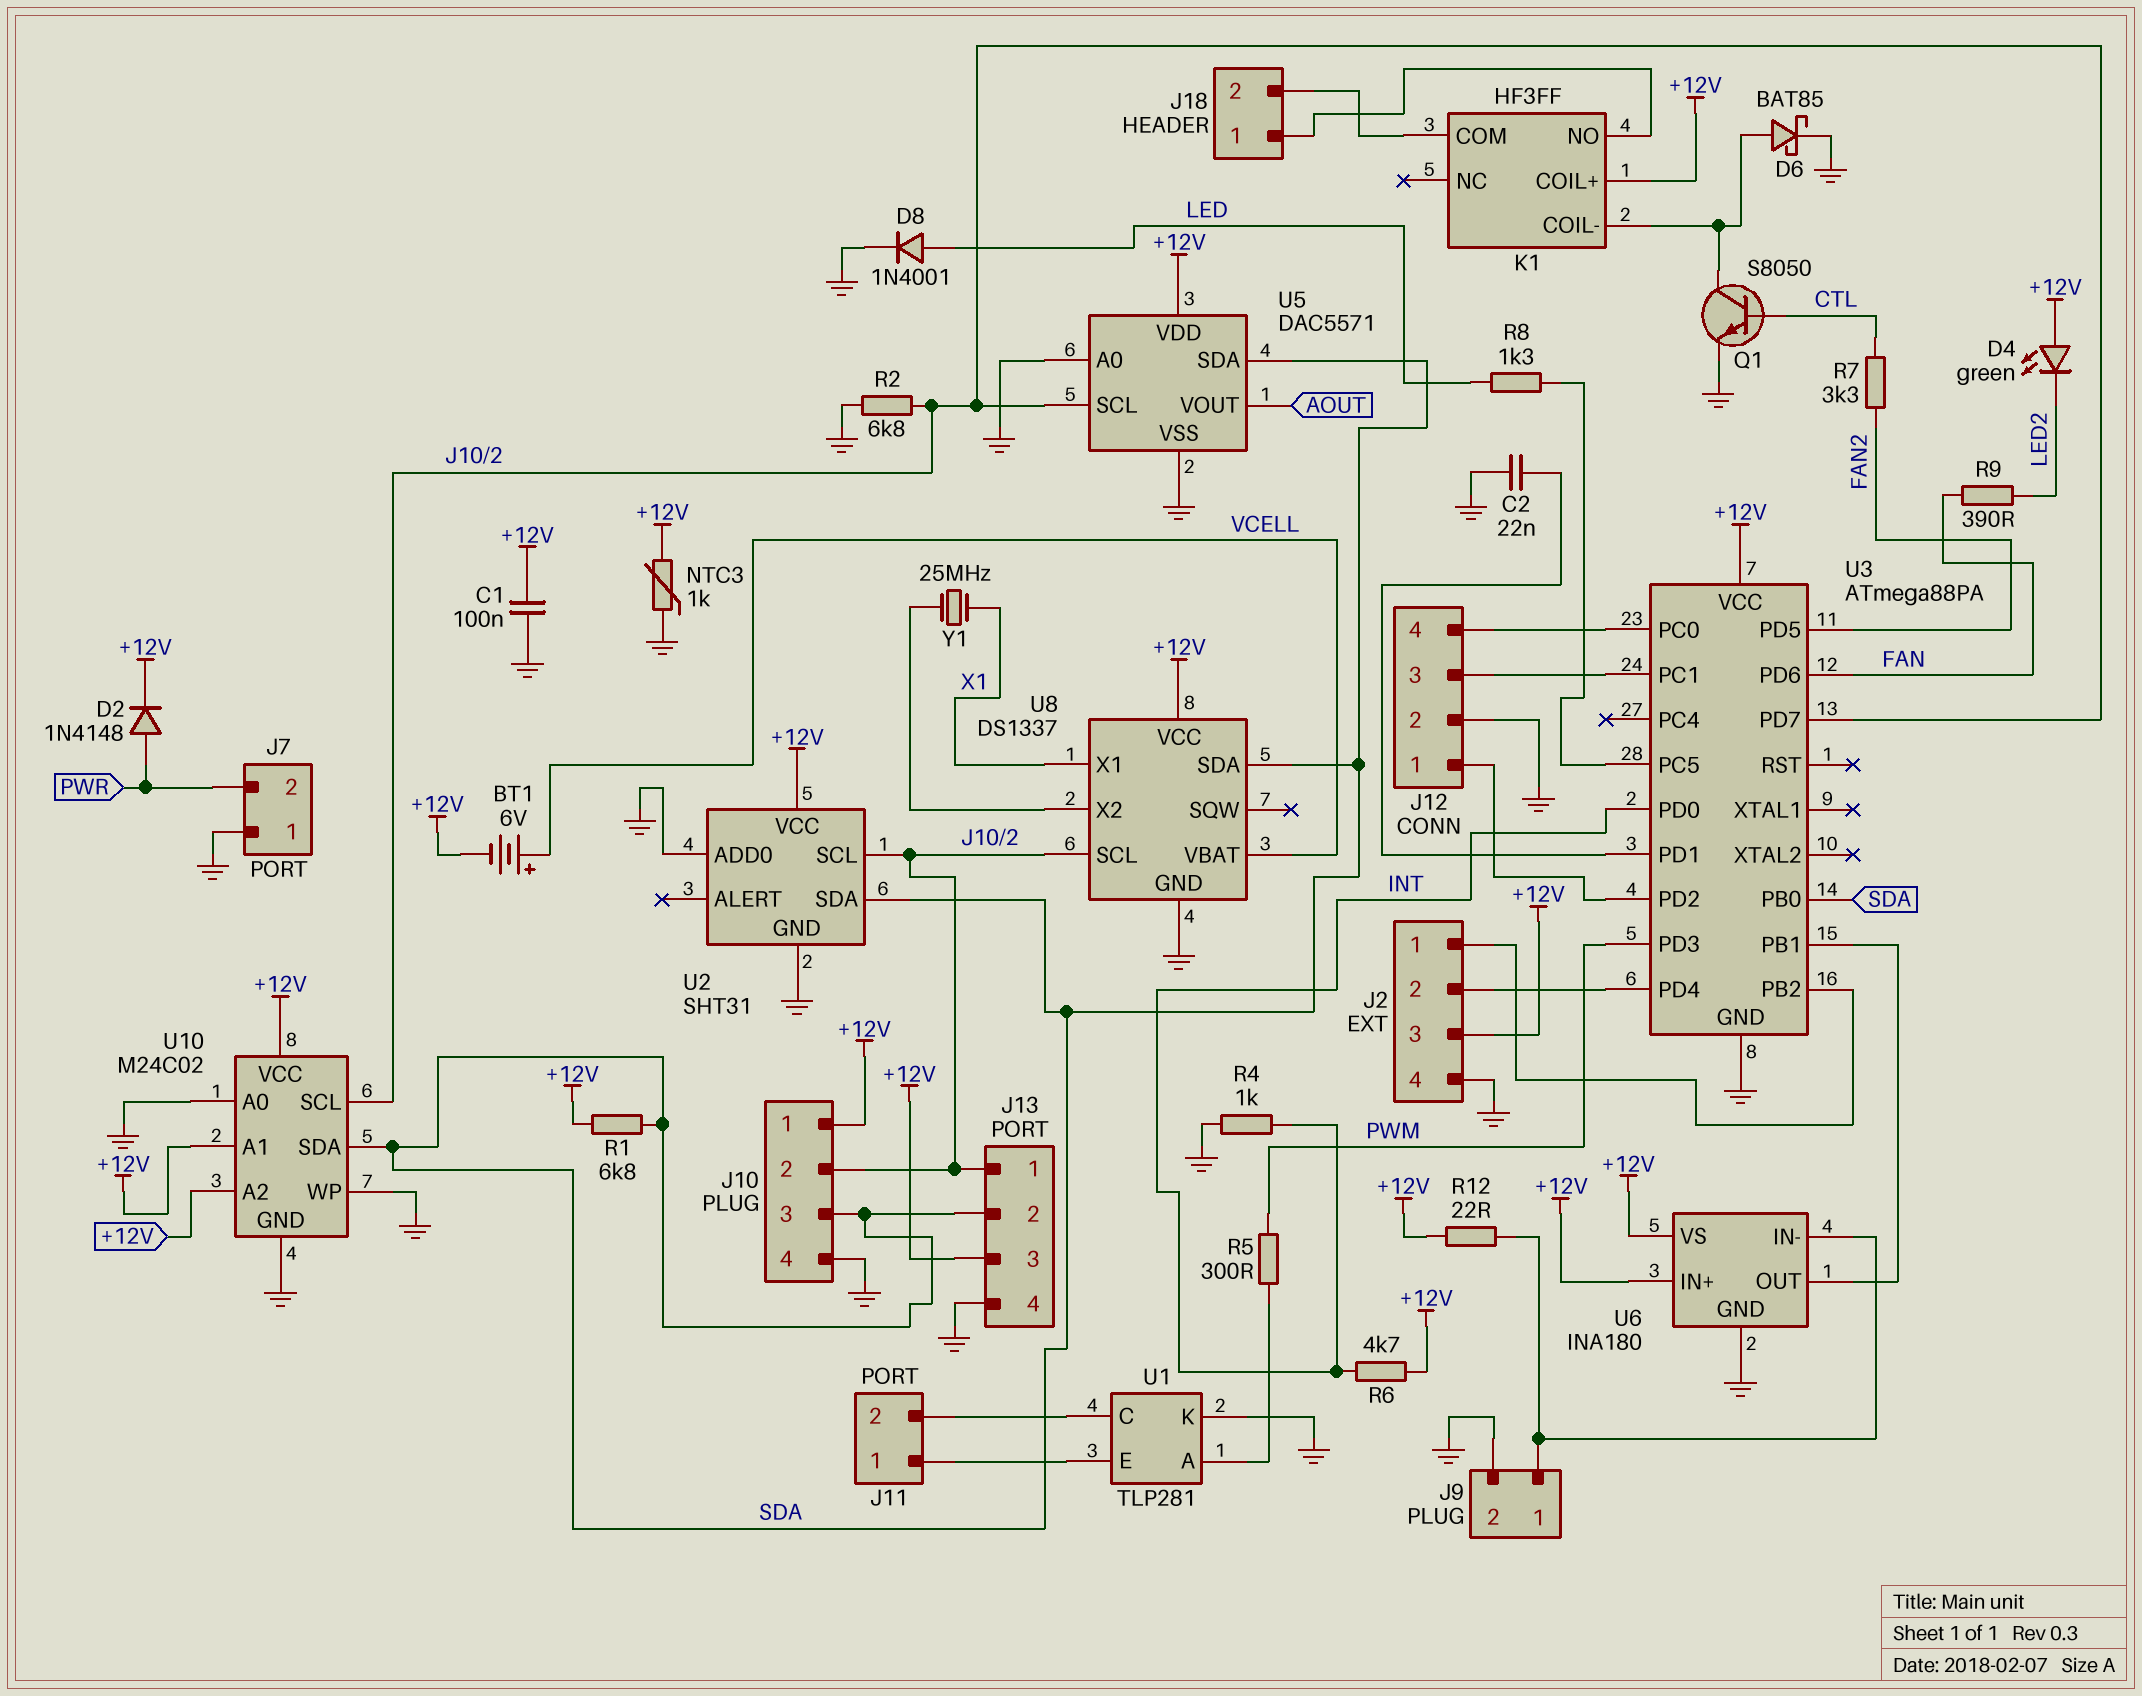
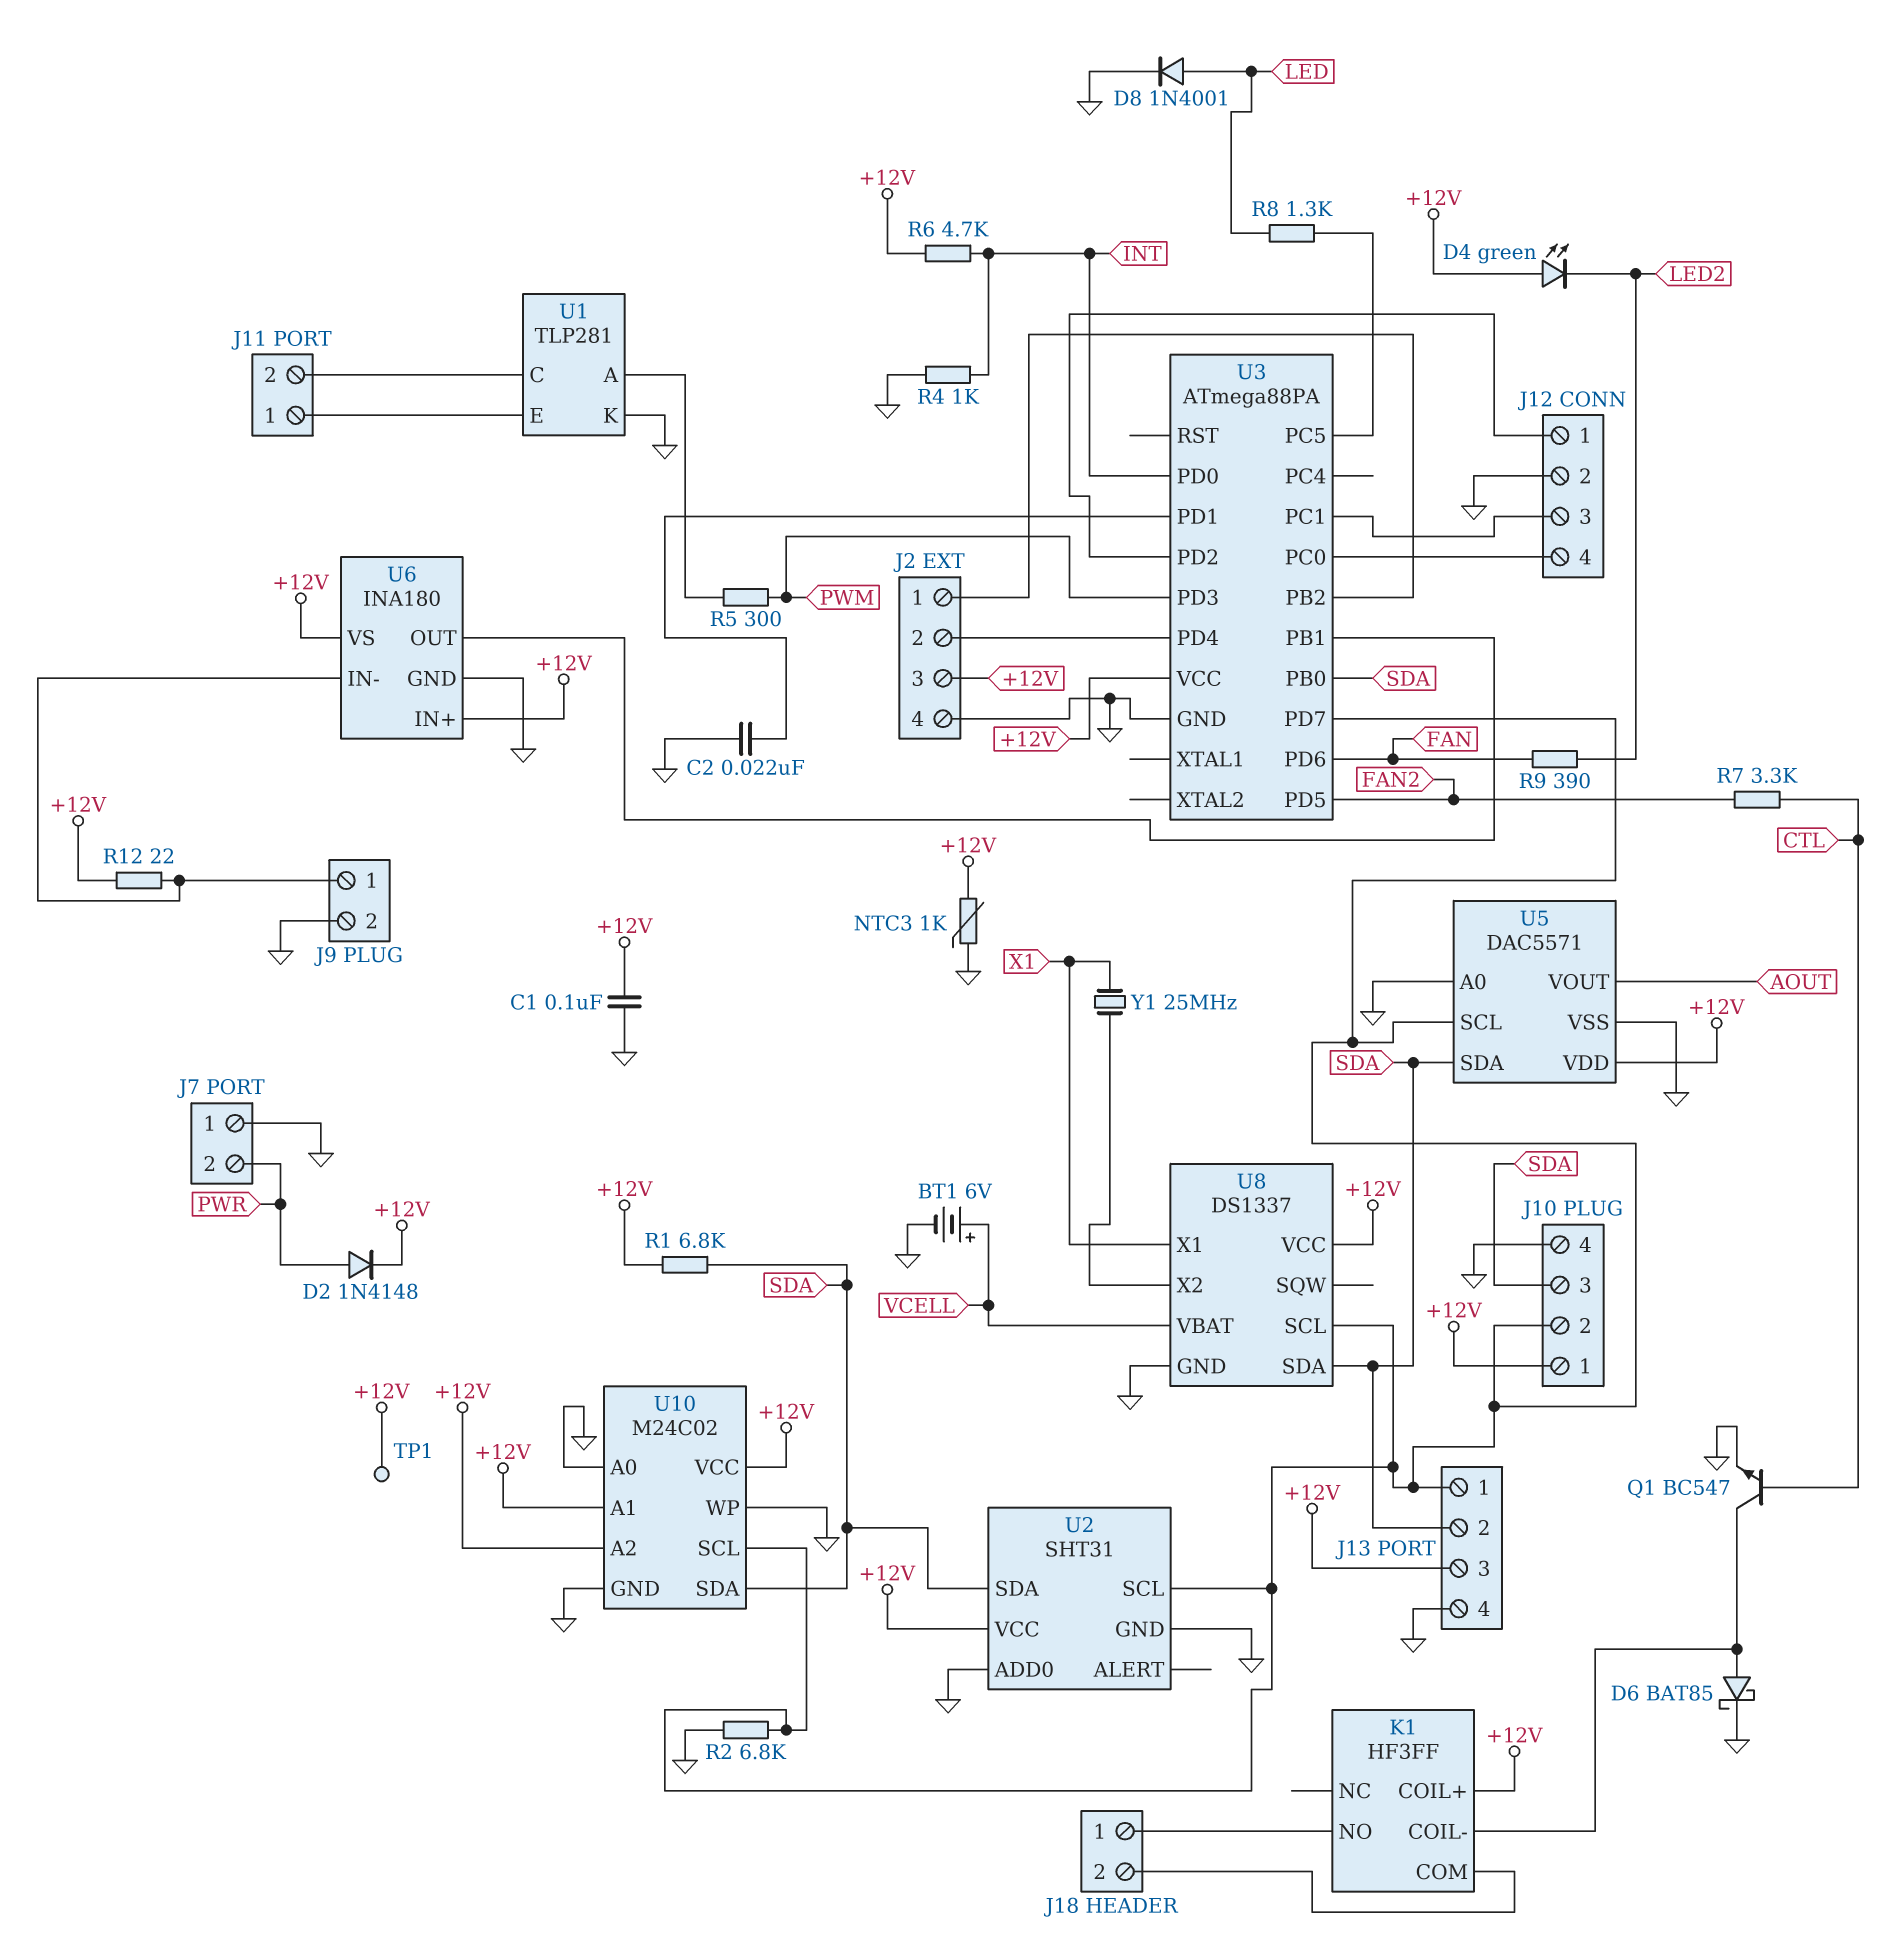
BT1: 6V (plus VCELL, minus +12V) -> 6V (plus VCELL, minus GND)
Q1: NPN S8050 (B CTL, C K1/COIL-, E GND) -> NPN BC547 (B CTL, C K1/COIL-, E GND)
TP1: none -> test point (+12V)

